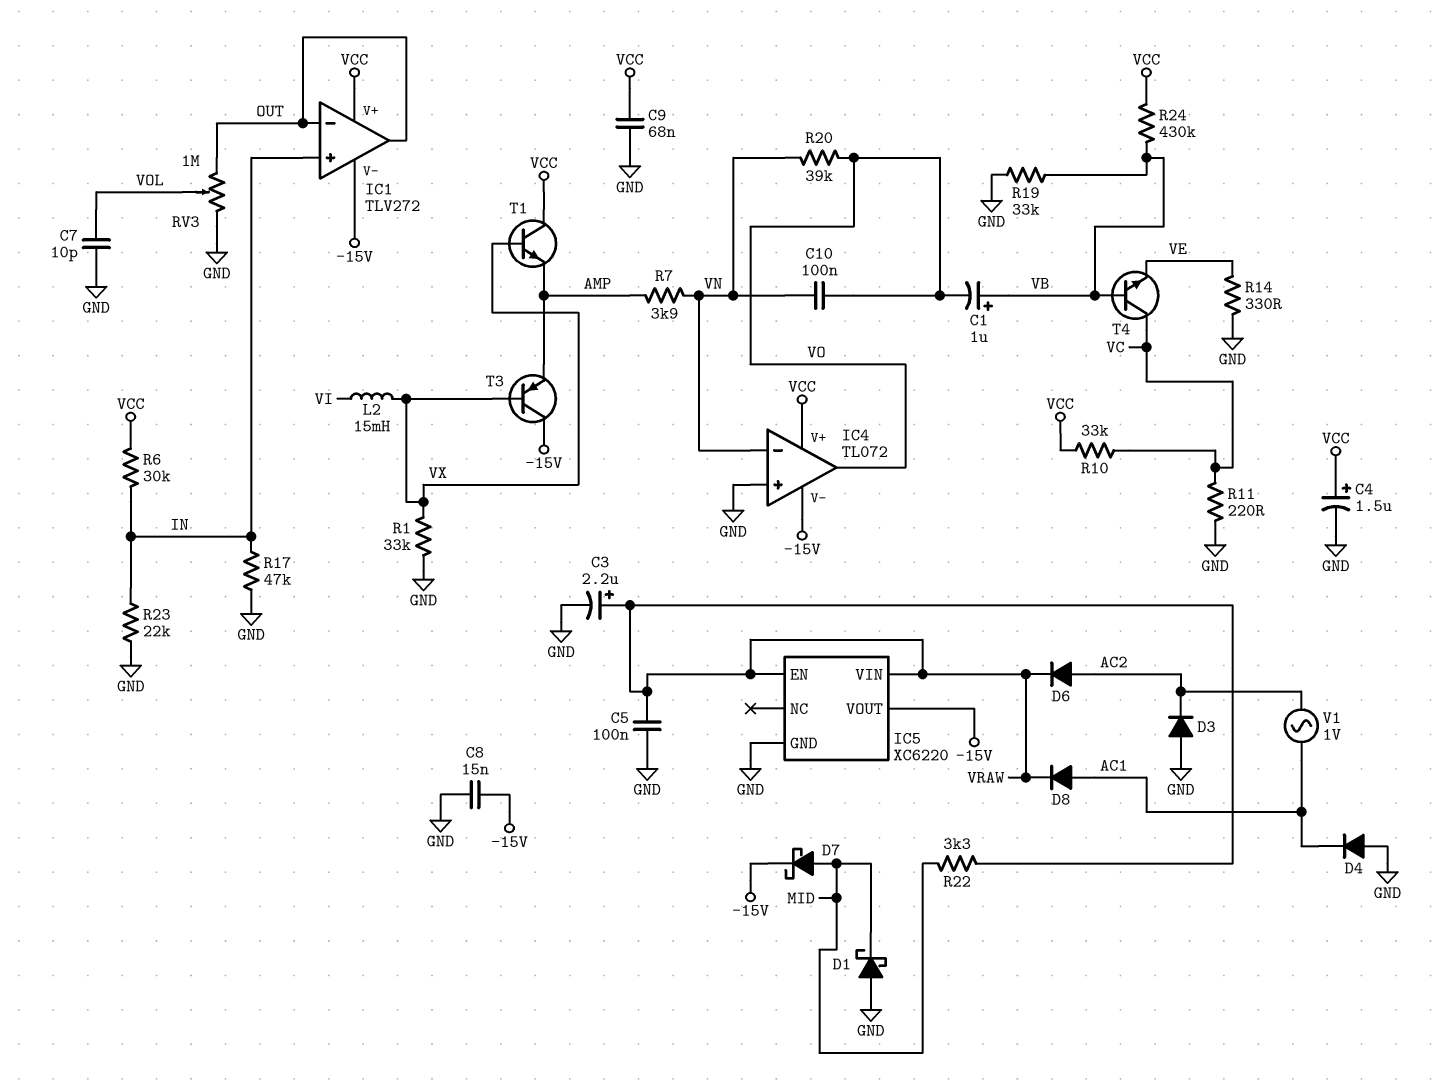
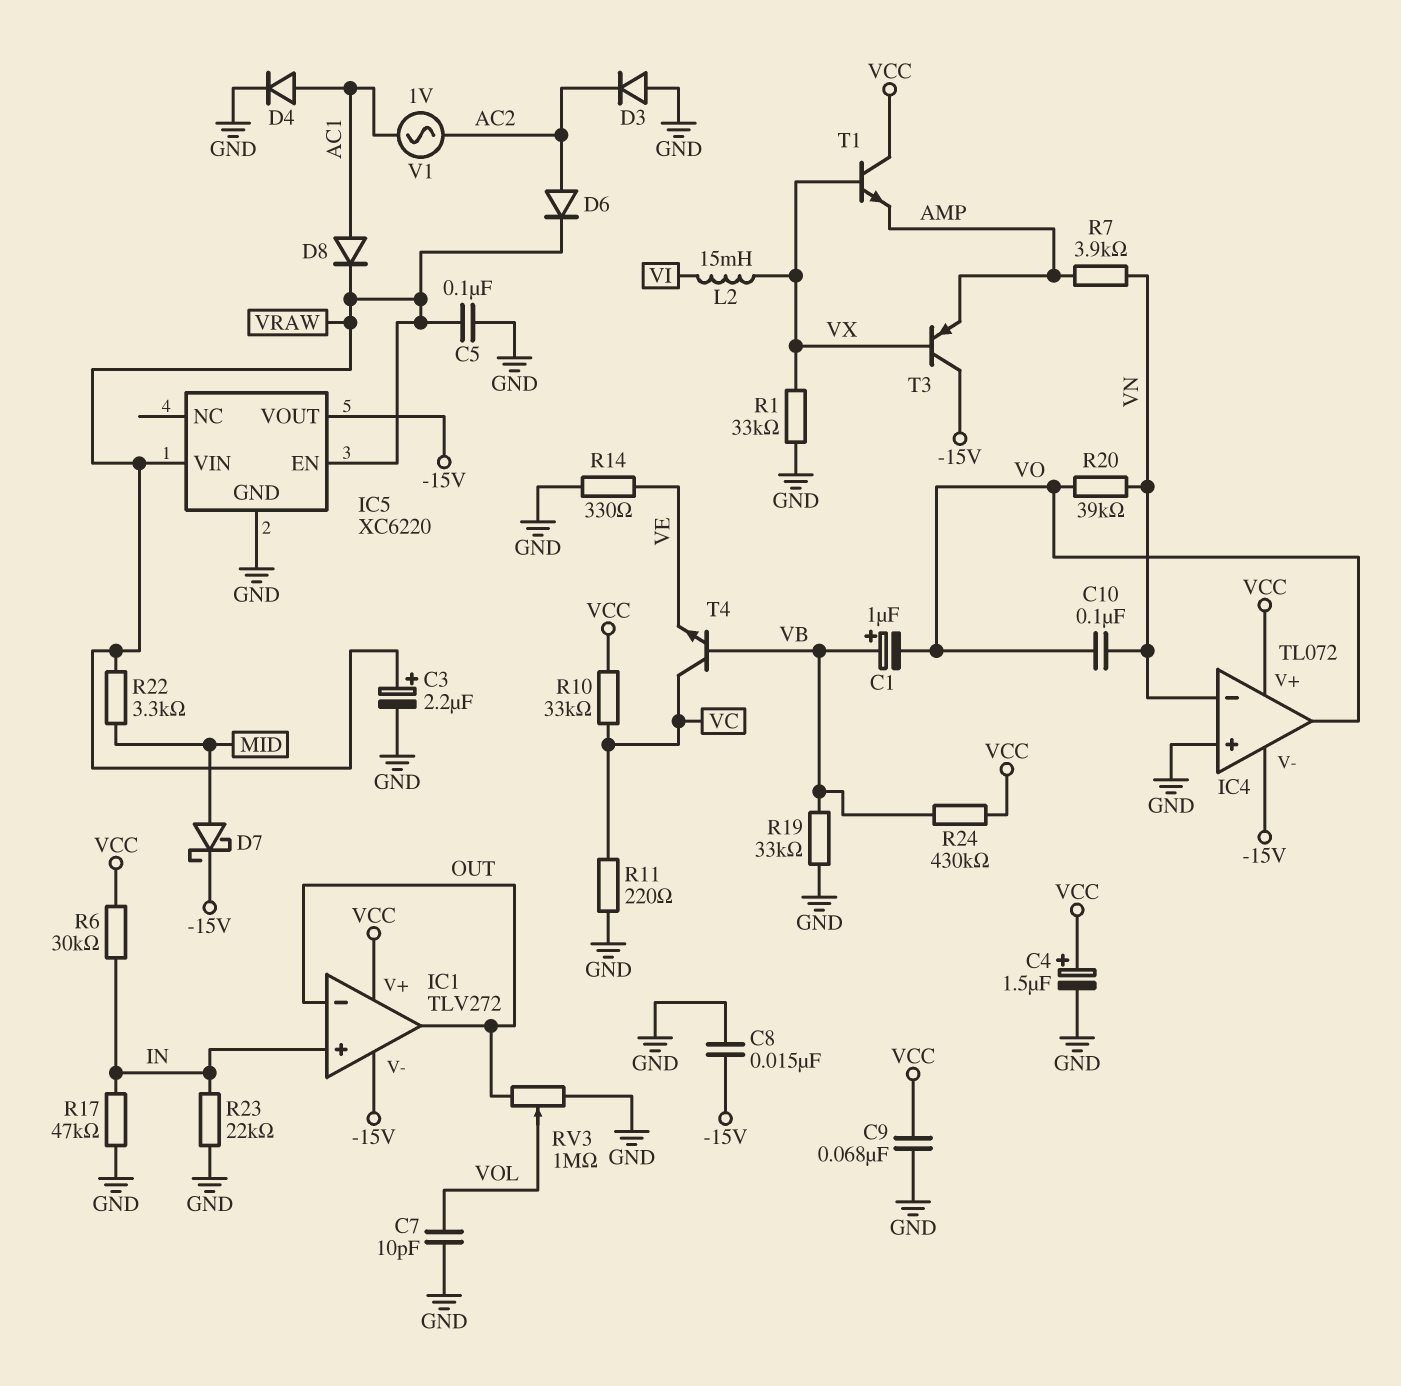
D1: schottky (A GND, K MID) -> none
D4: diode (A GND, K AC1) -> diode (A AC1, K GND)

